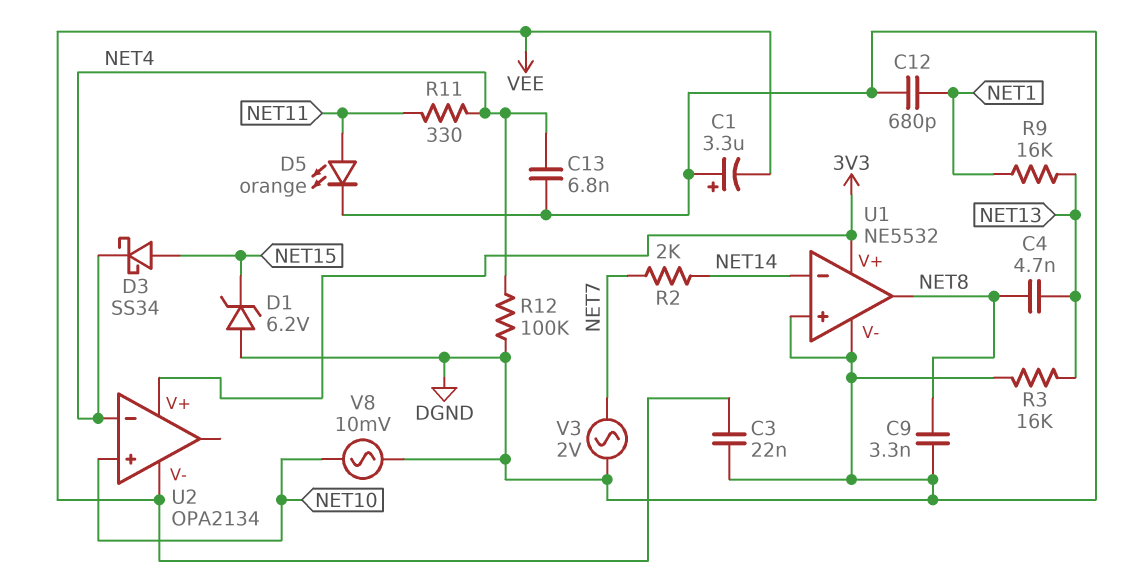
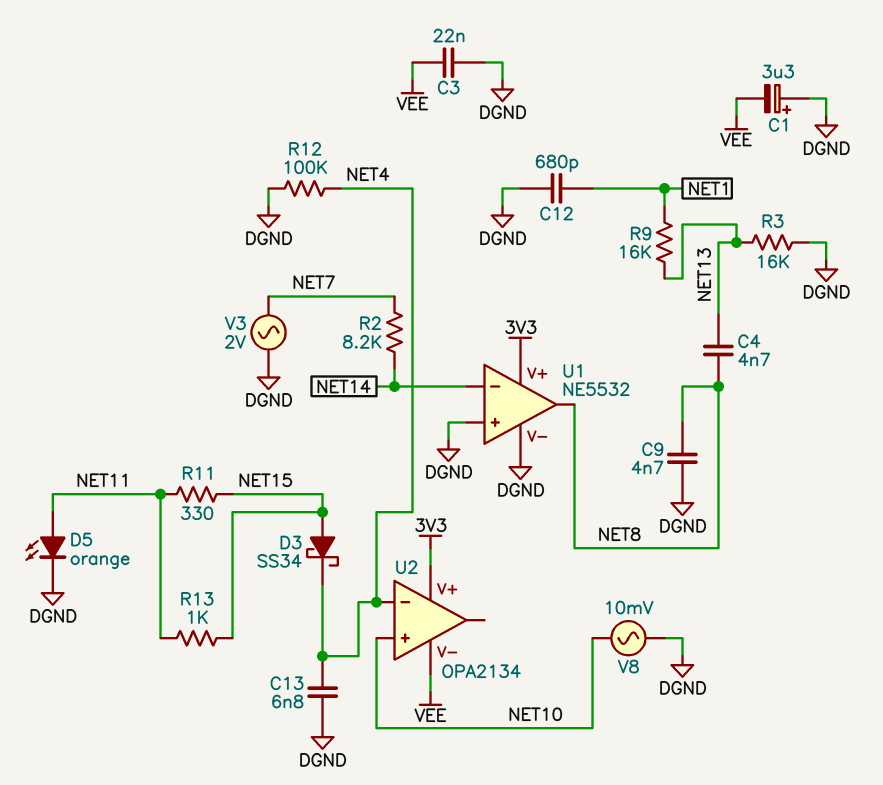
C9: 3.3nF (DGND, NET8) -> 4.7nF (DGND, NET8)
D1: zener 6.2V (A DGND, K NET15) -> none
R2: 2k (NET7, NET14) -> 8.2k (NET7, NET14)
R11: 330 (NET4, NET11) -> 330 (NET11, NET15)
R13: none -> 1k (NET11, NET15)

